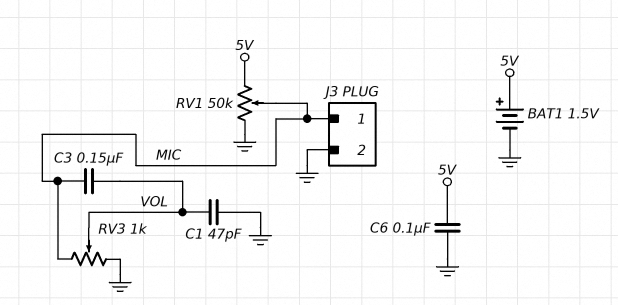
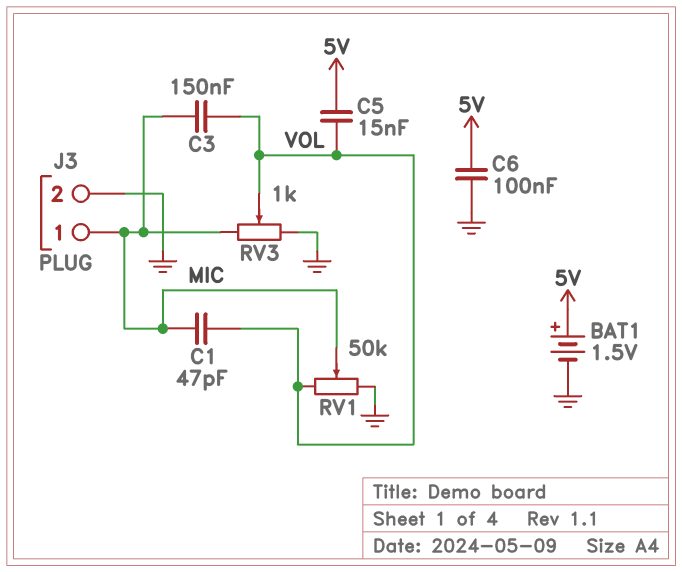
C1: 47pF (GND, VOL) -> 47pF (MIC, VOL)
C5: none -> 15nF (5V, VOL)
RV1: 50k (5V, GND, wiper MIC) -> 50k (GND, VOL, wiper MIC)

